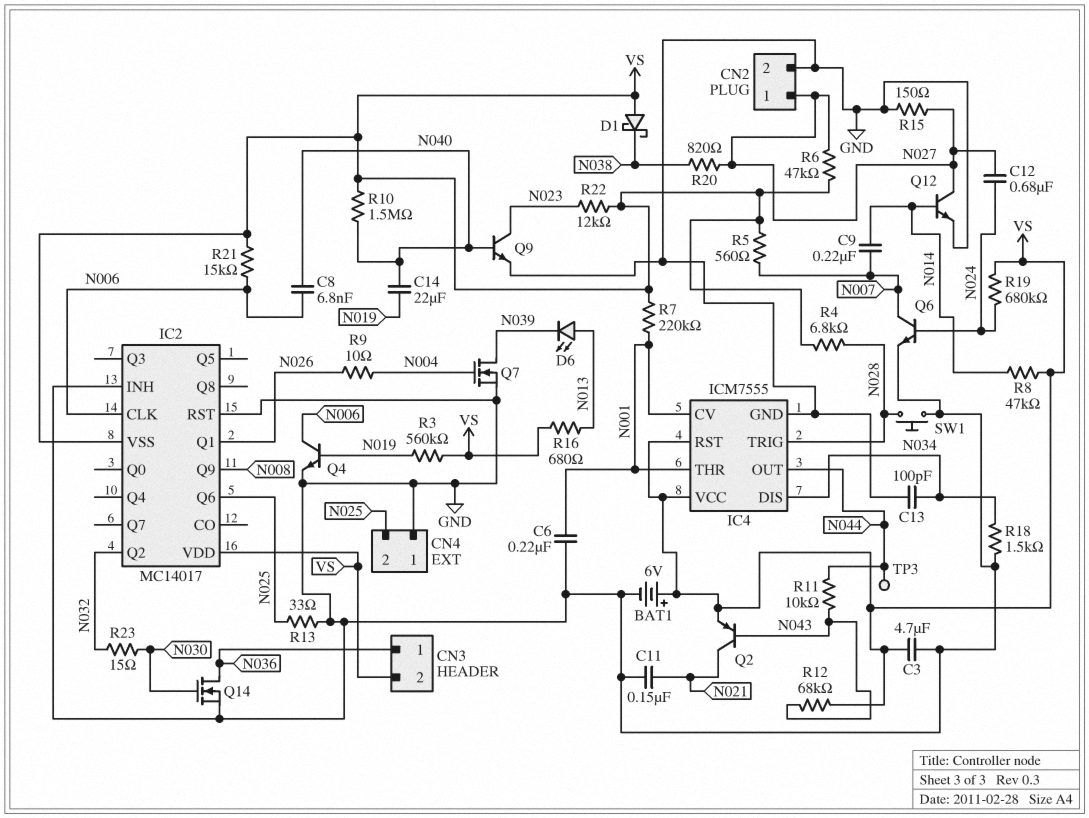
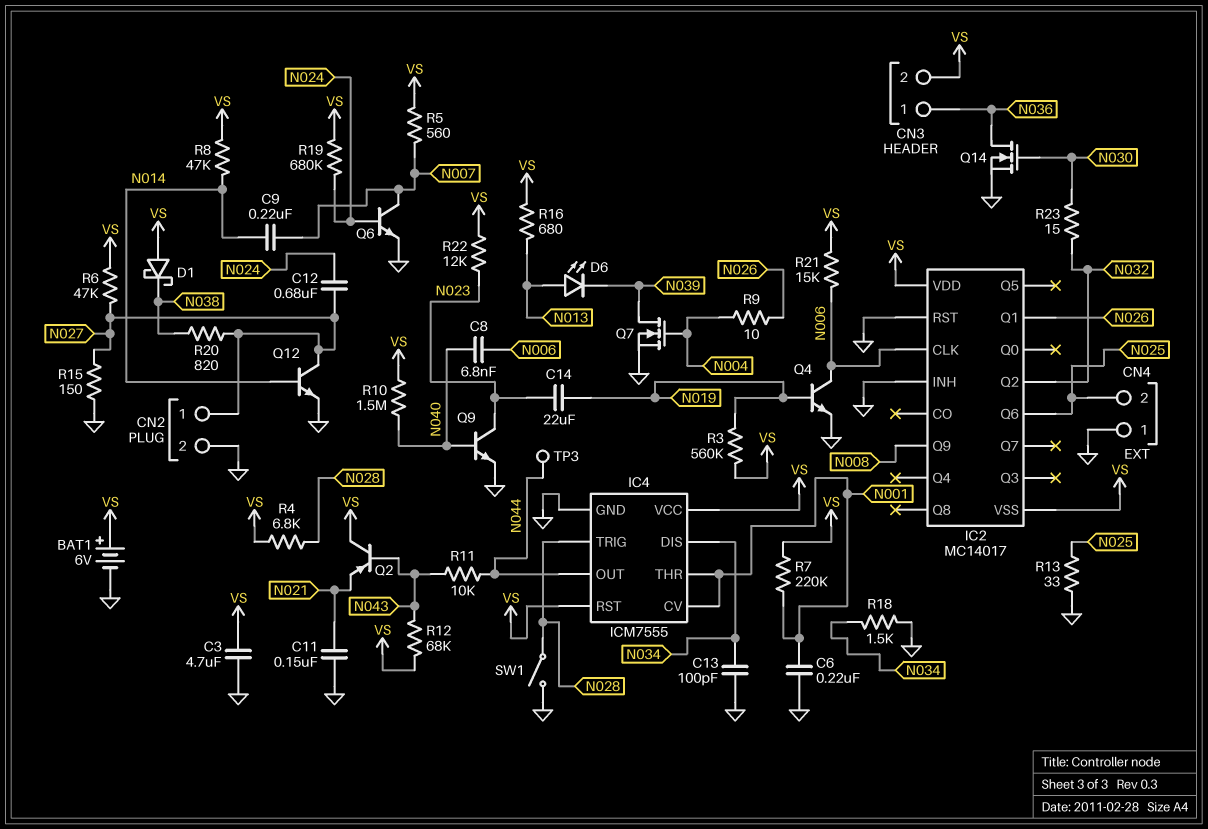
C14: 22uF (N019, N040) -> 22uF (N019, N023)
Q2: PNP (B N043, C N021, E VS) -> PNP (B N043, C VS, E N021)
SW1: button (GND, N028) -> switch (GND, N028)

